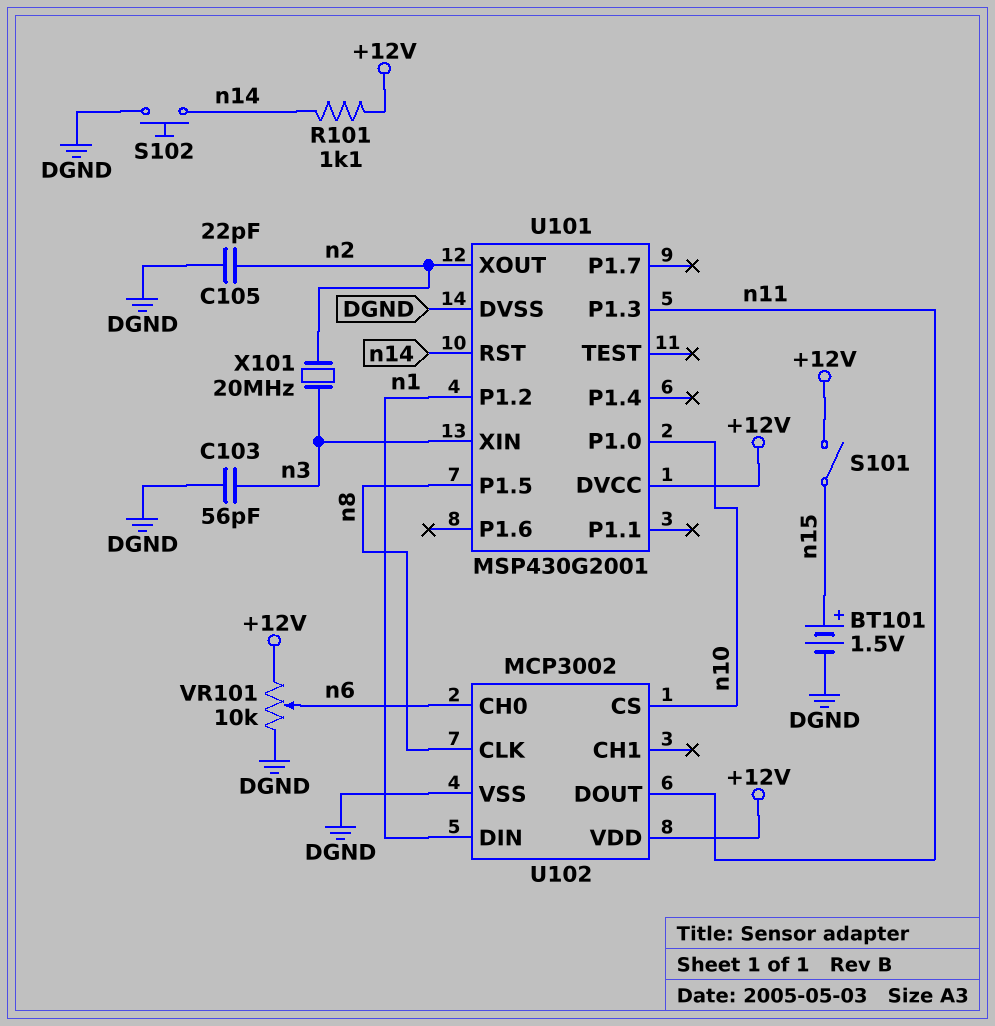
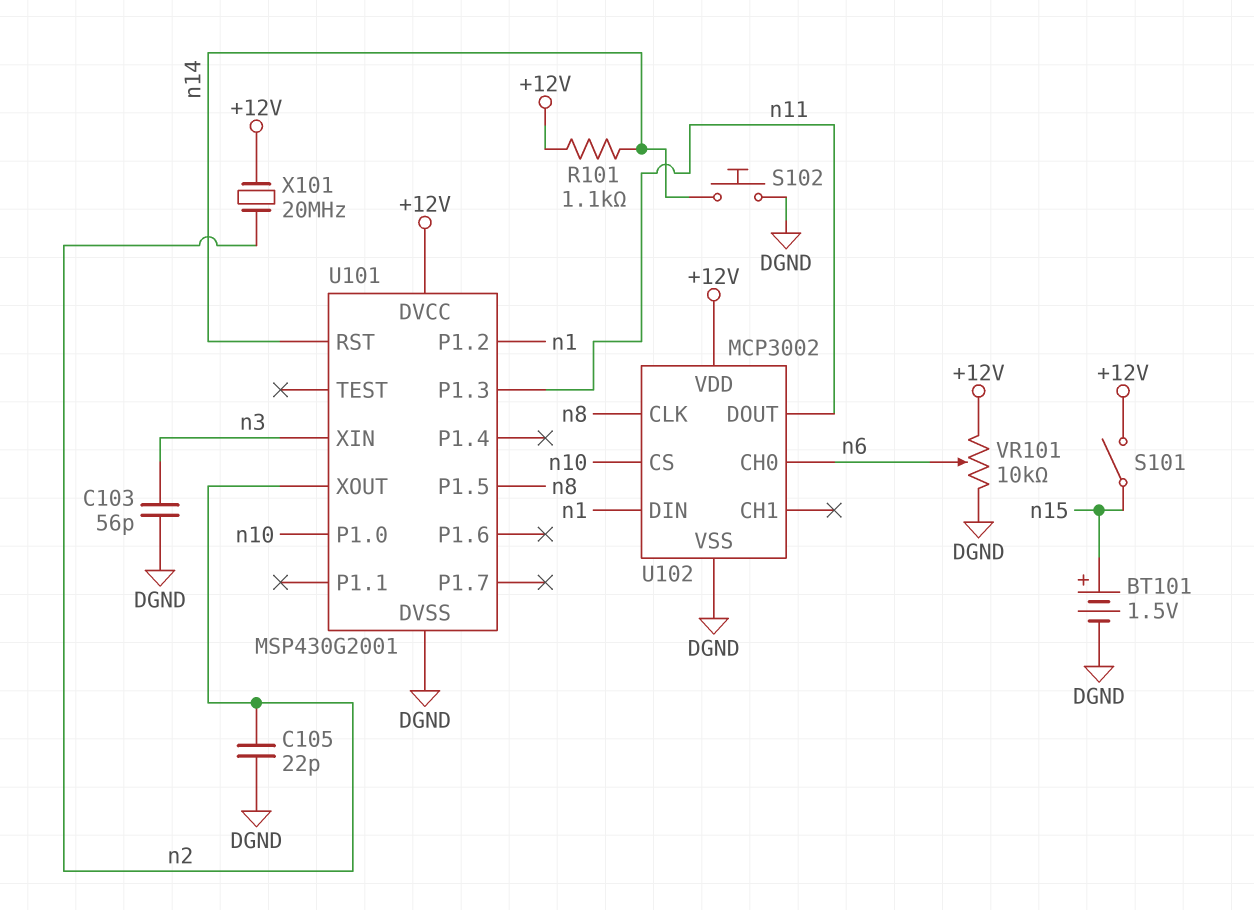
X101: 20MHz (n2, n3) -> 20MHz (+12V, n2)

